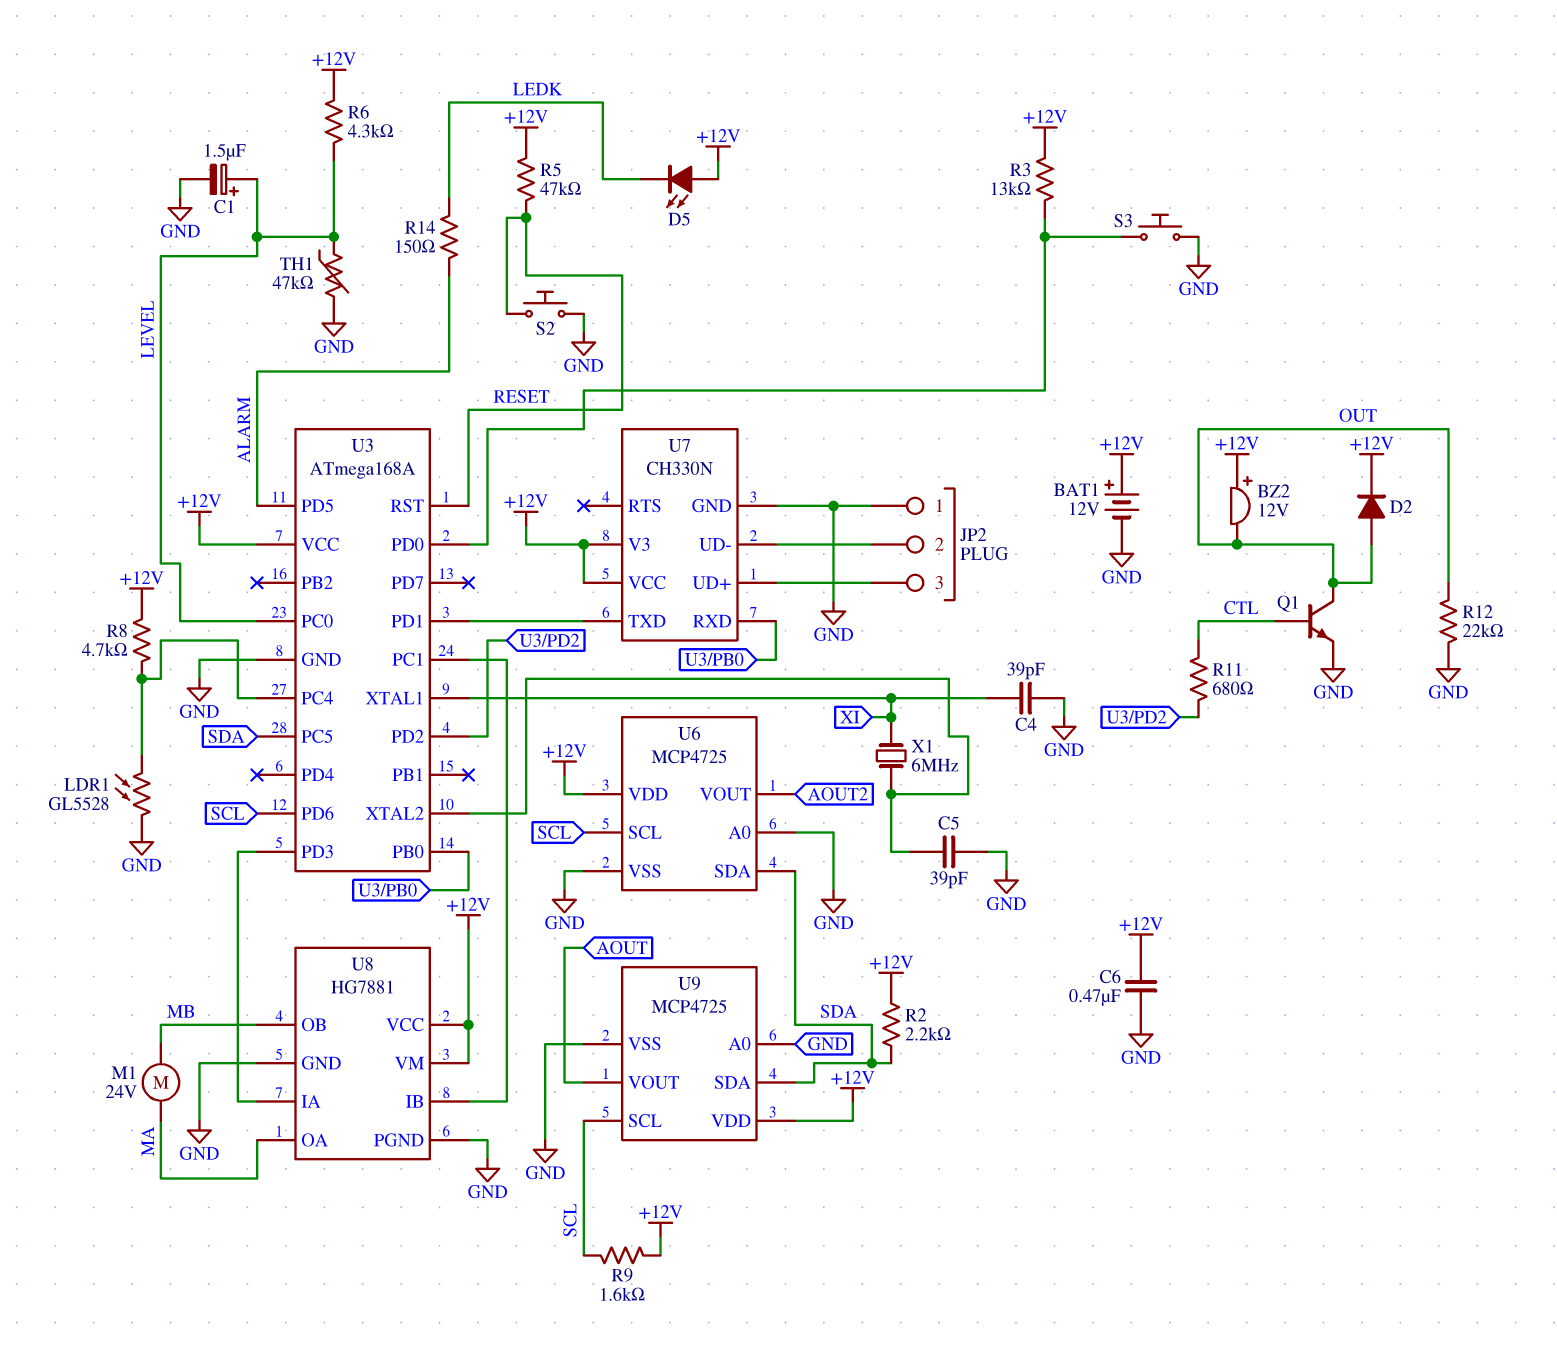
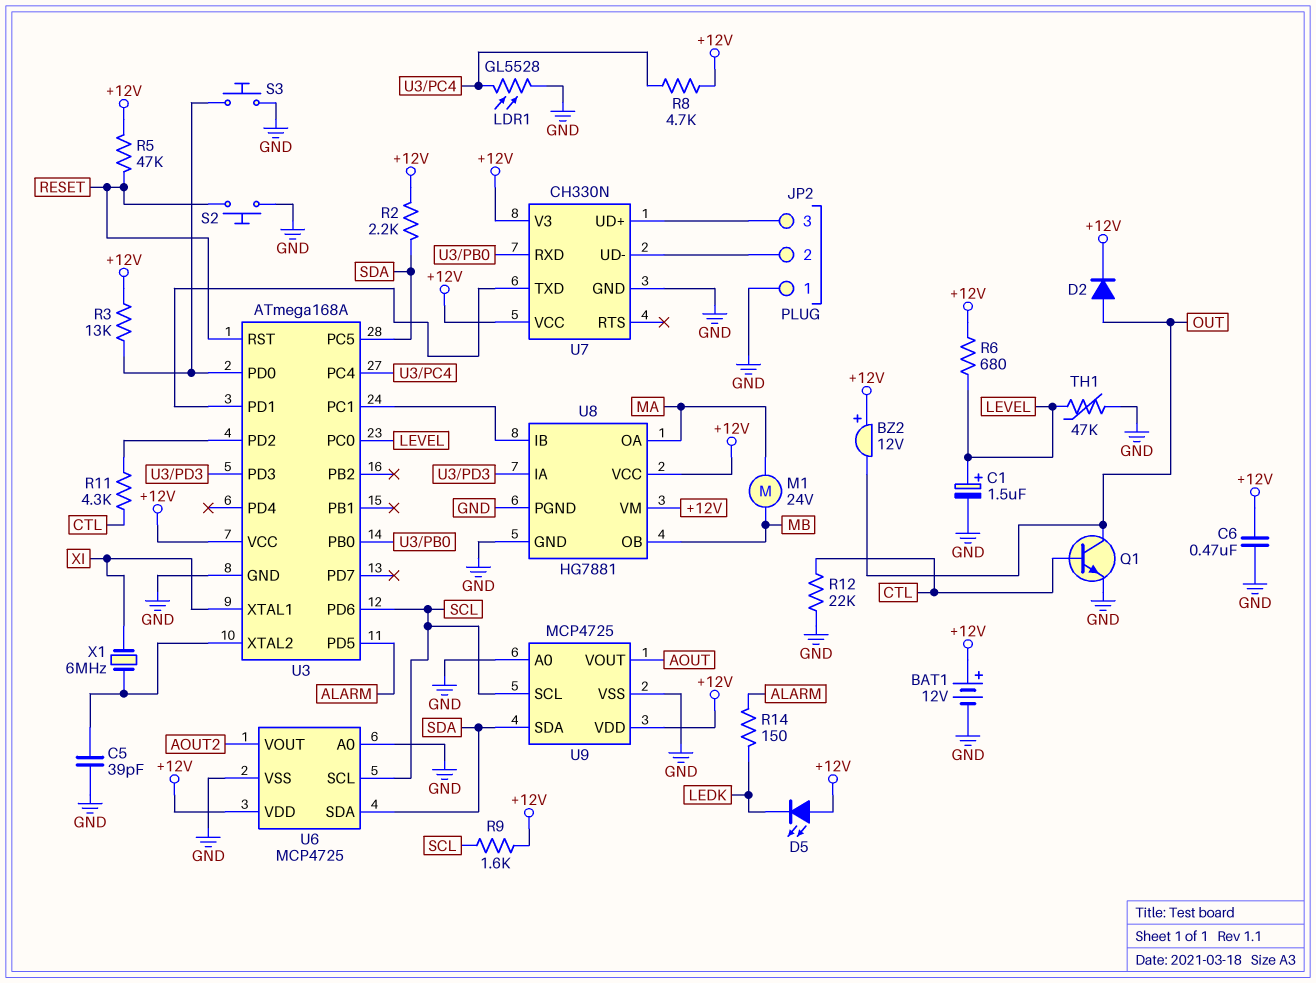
C4: 39pF (GND, XI) -> none
R6: 4.3k (+12V, LEVEL) -> 680 (+12V, LEVEL)
R11: 680 (CTL, U3/PD2) -> 4.3k (CTL, U3/PD2)
R12: 22k (GND, OUT) -> 22k (CTL, GND)

